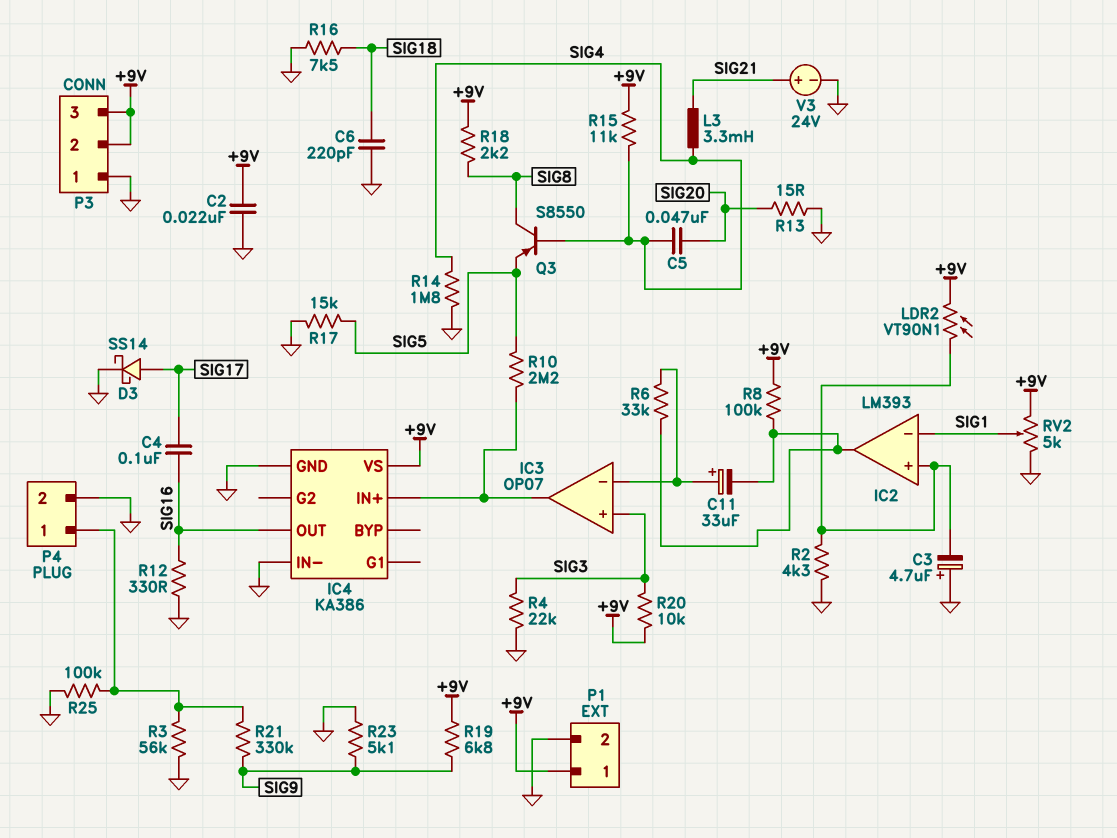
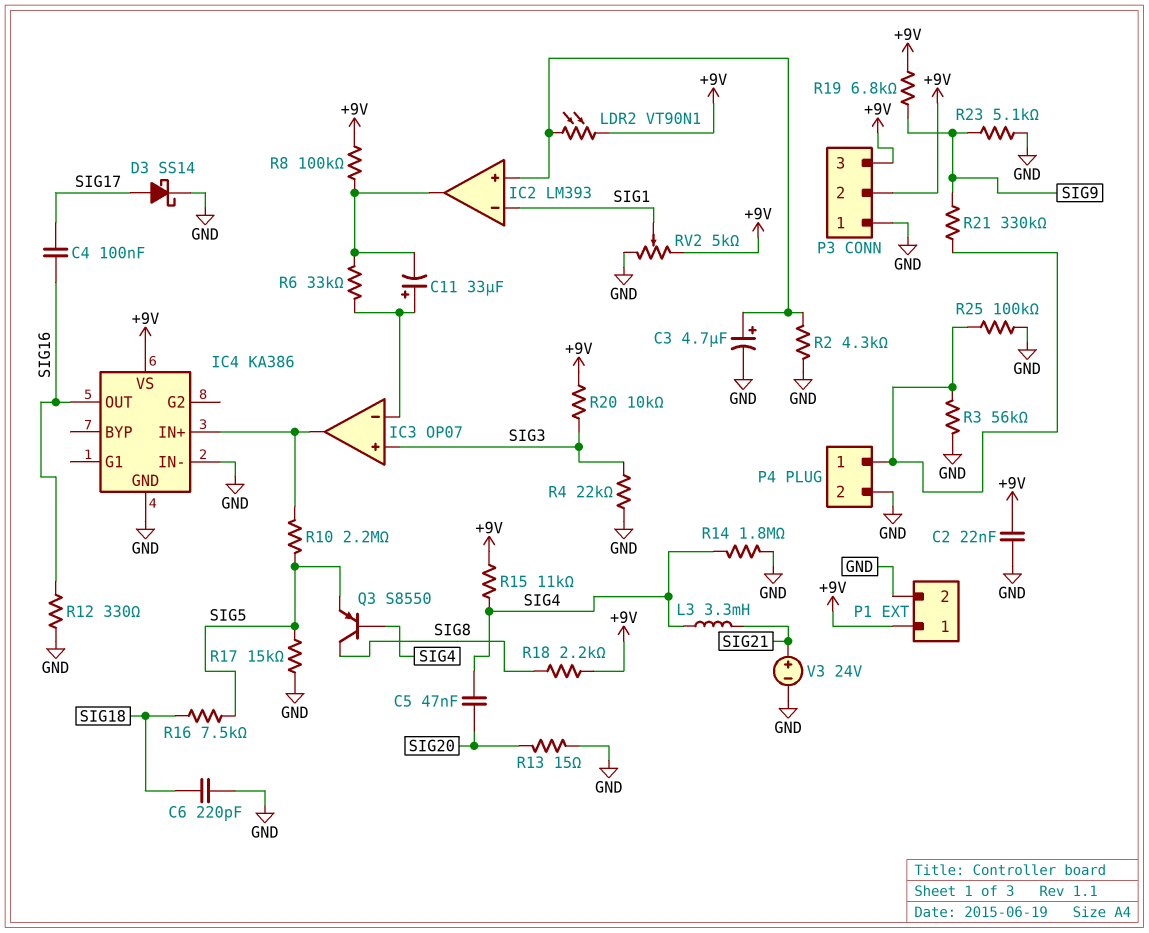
C3: 4.7uF (plus GND, minus IC2/in+) -> 4.7uF (plus IC2/in+, minus GND)
R16: 7.5k (GND, SIG18) -> 7.5k (SIG5, SIG18)

